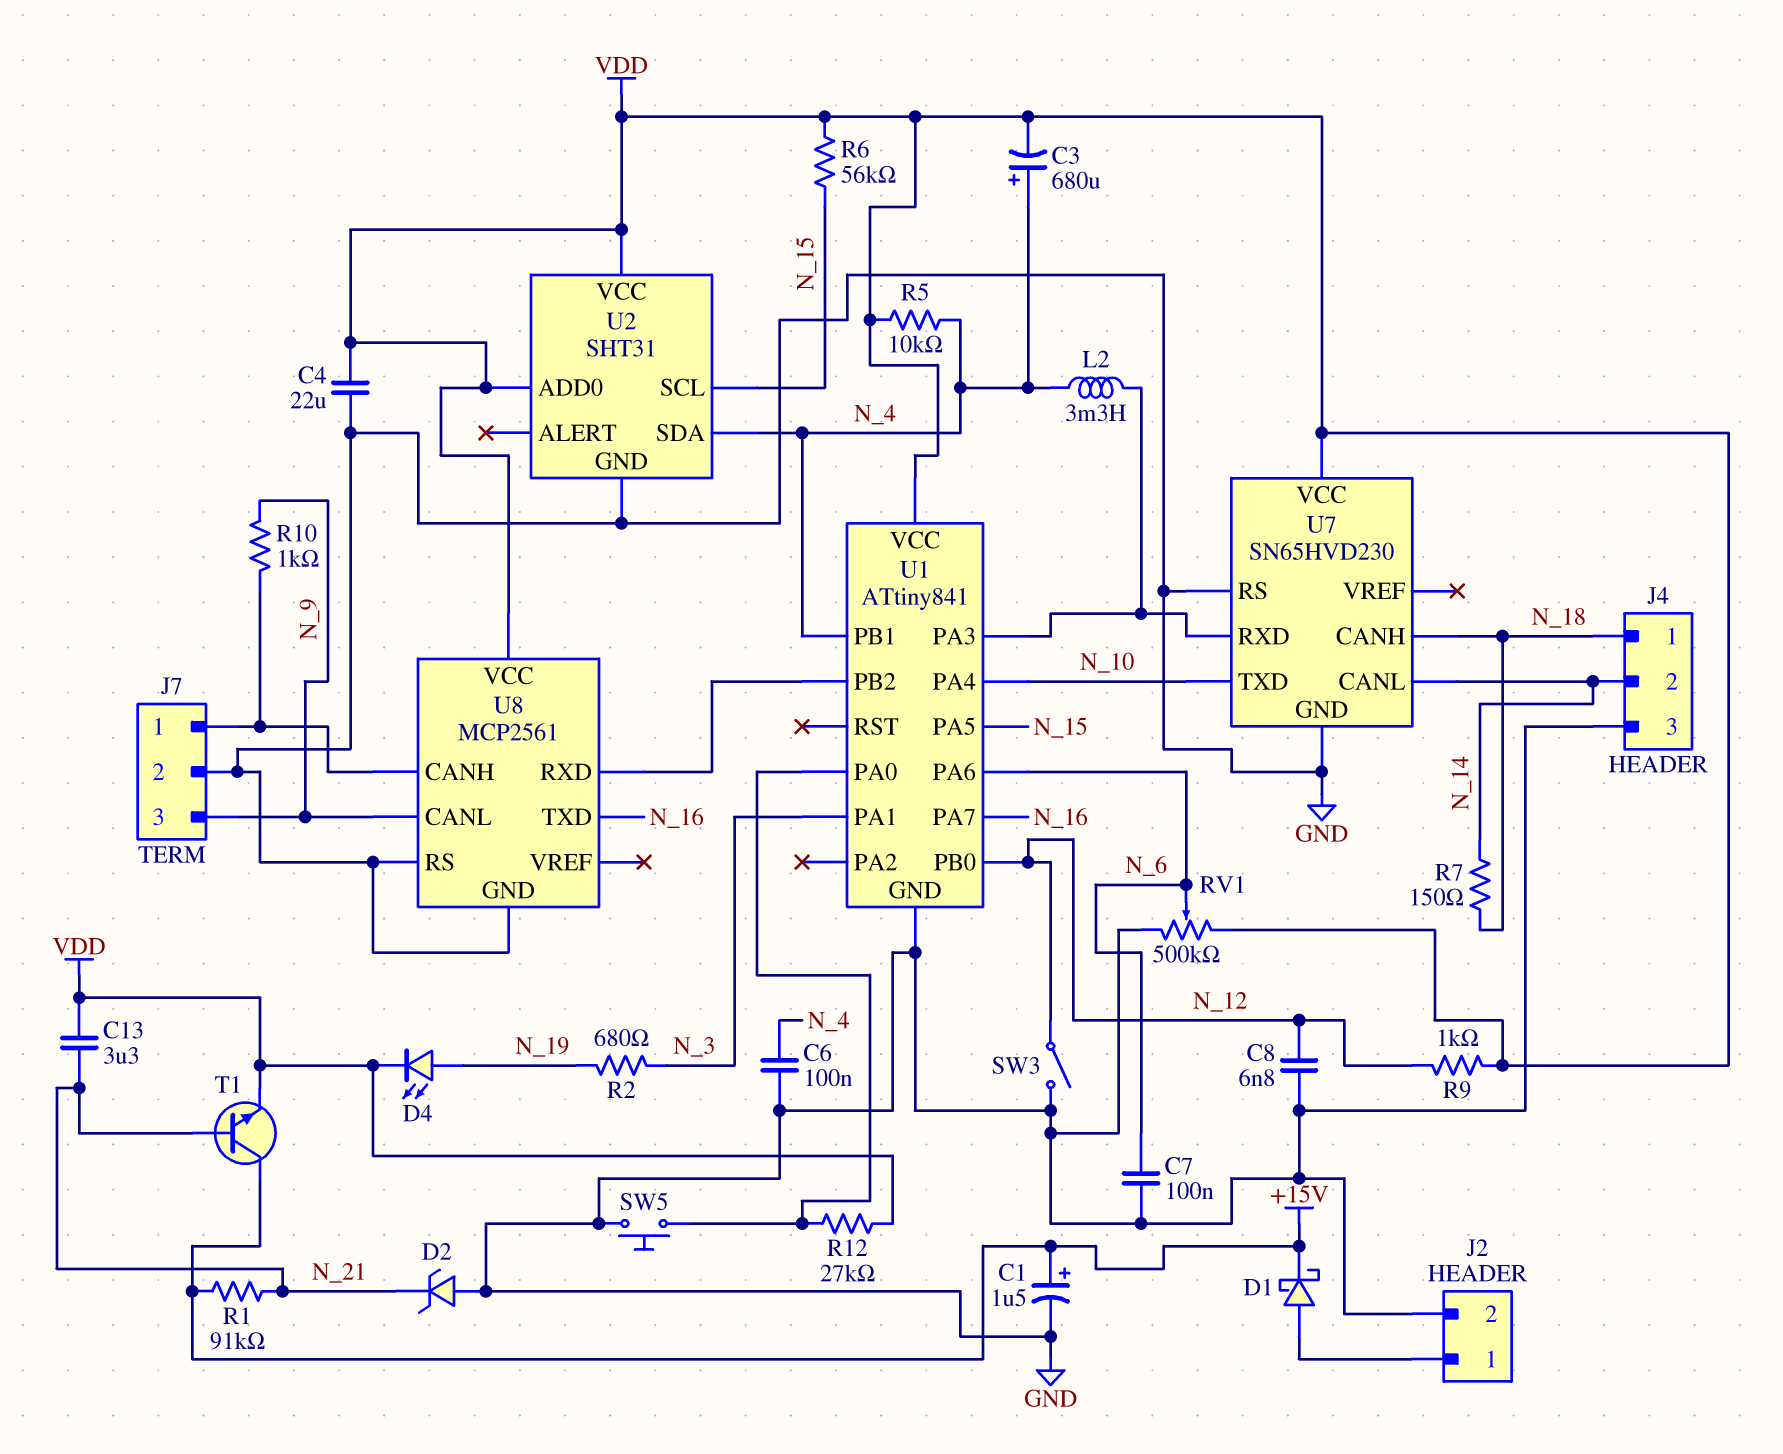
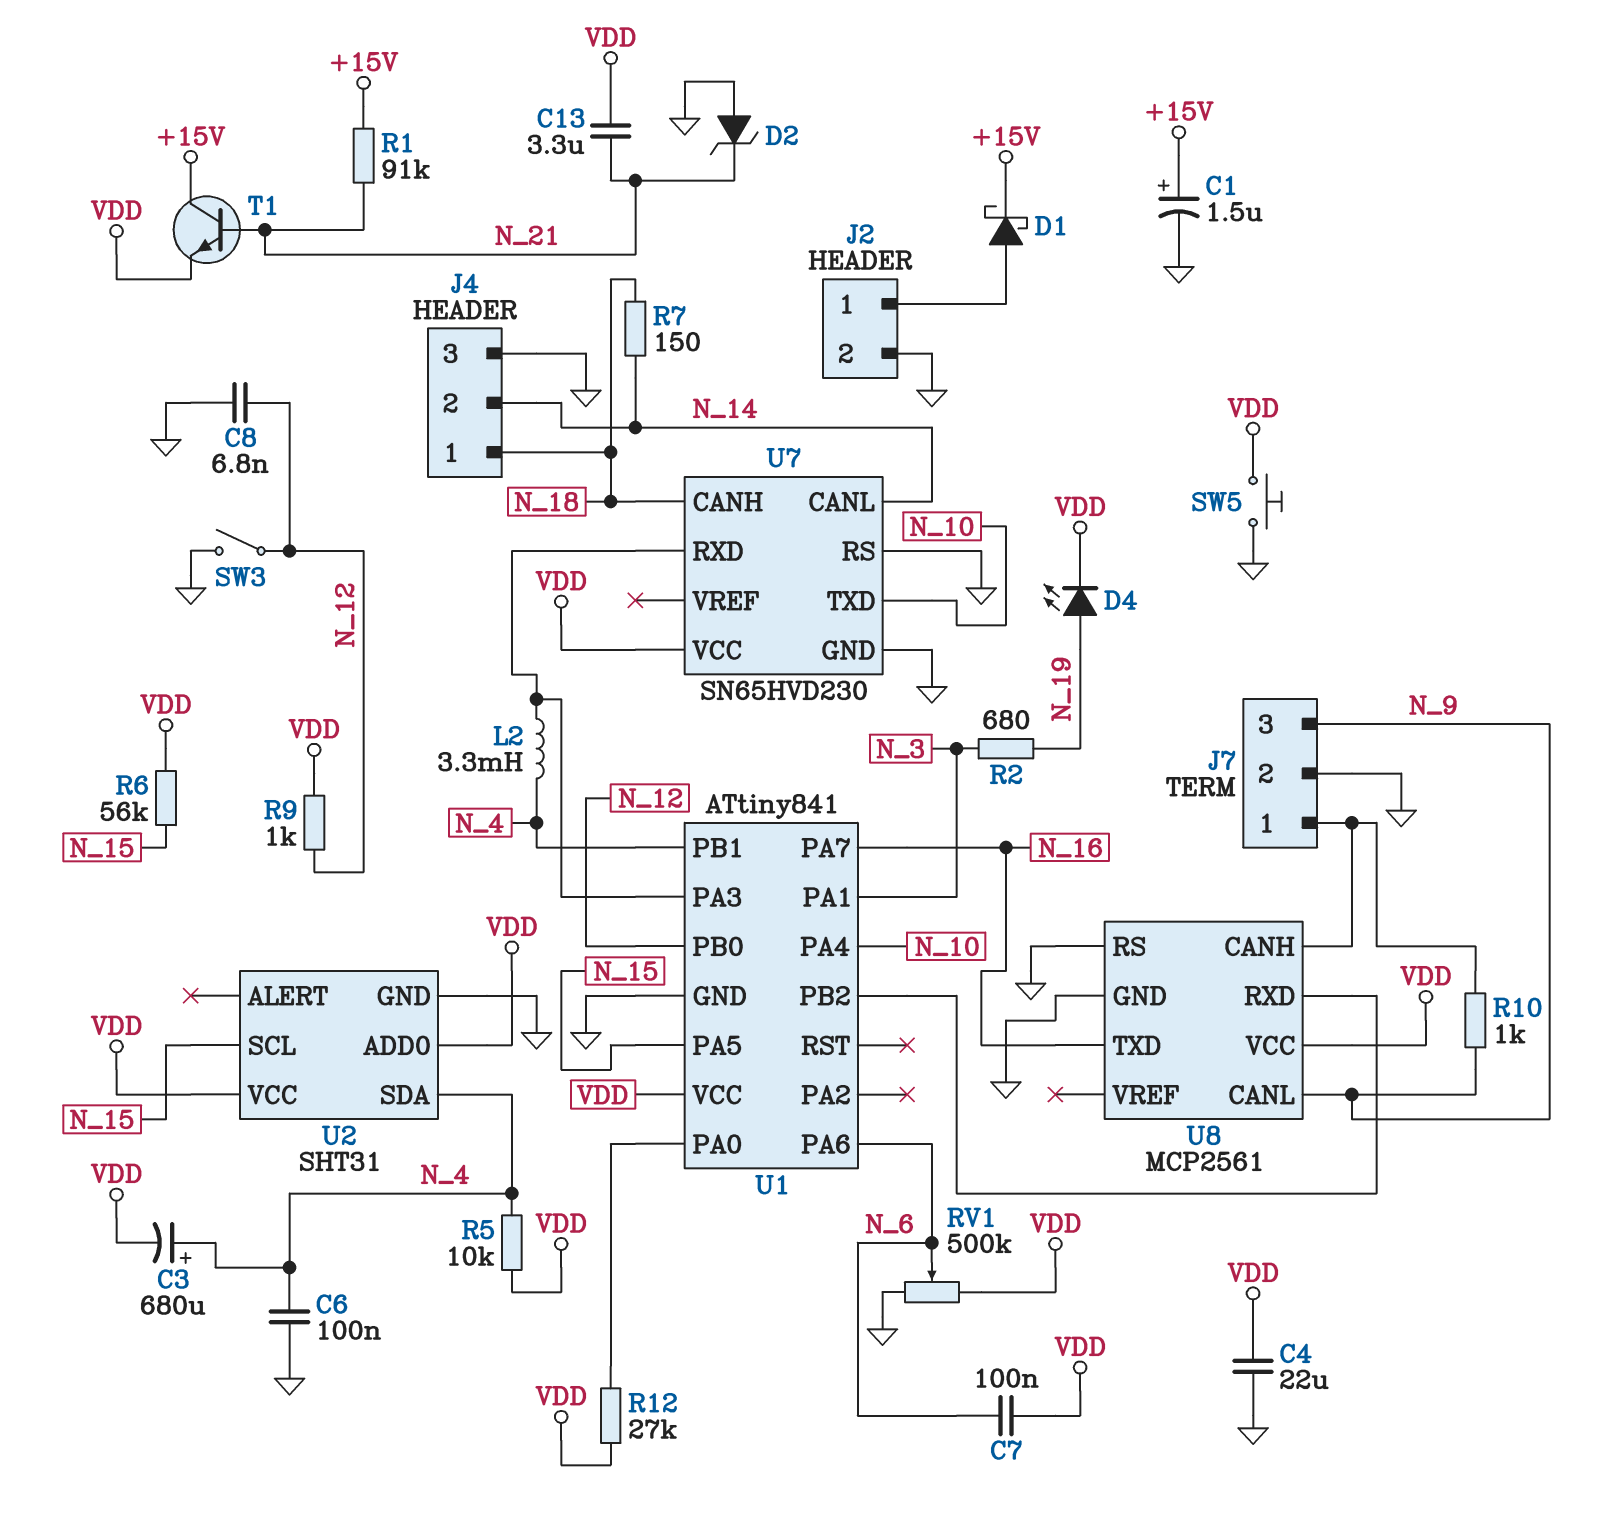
C7: 100nF (GND, N_6) -> 100nF (N_6, VDD)
SW5: button (GND, U1/PA0) -> button (GND, VDD)

